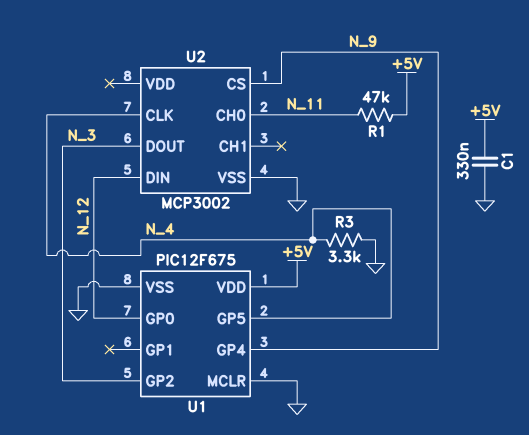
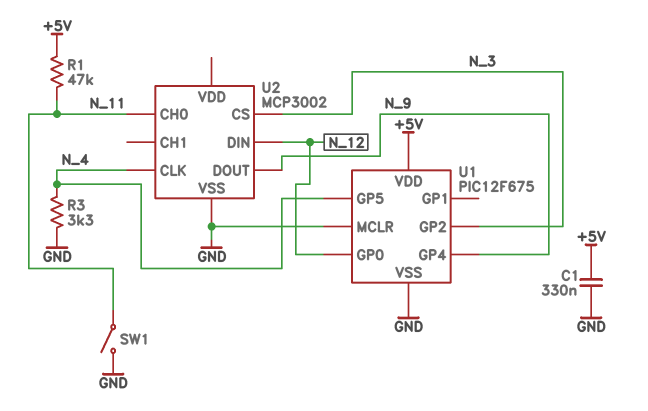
SW1: none -> switch (GND, N_11)
U2 pin CS: N_9 -> N_3
U2 pin DOUT: N_3 -> N_9

